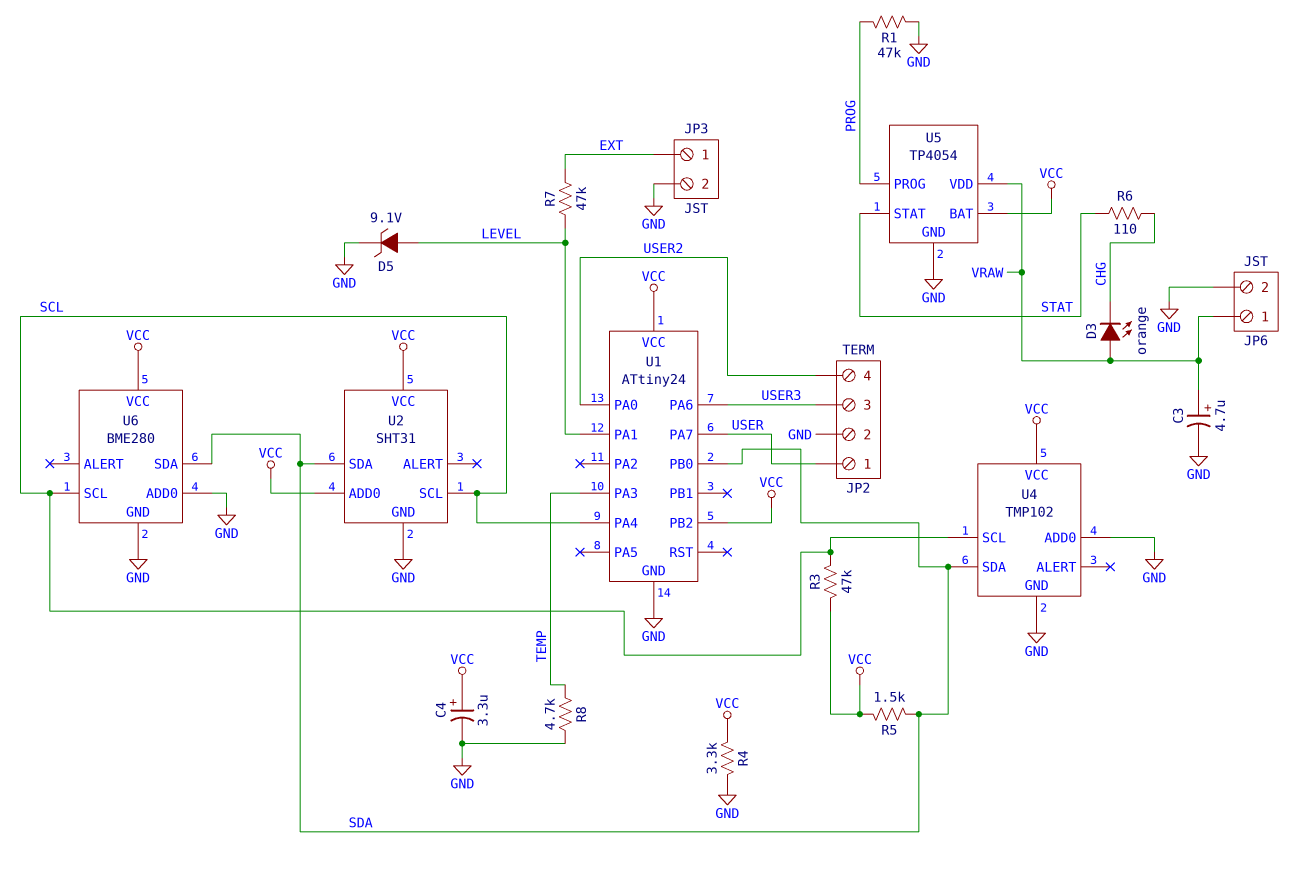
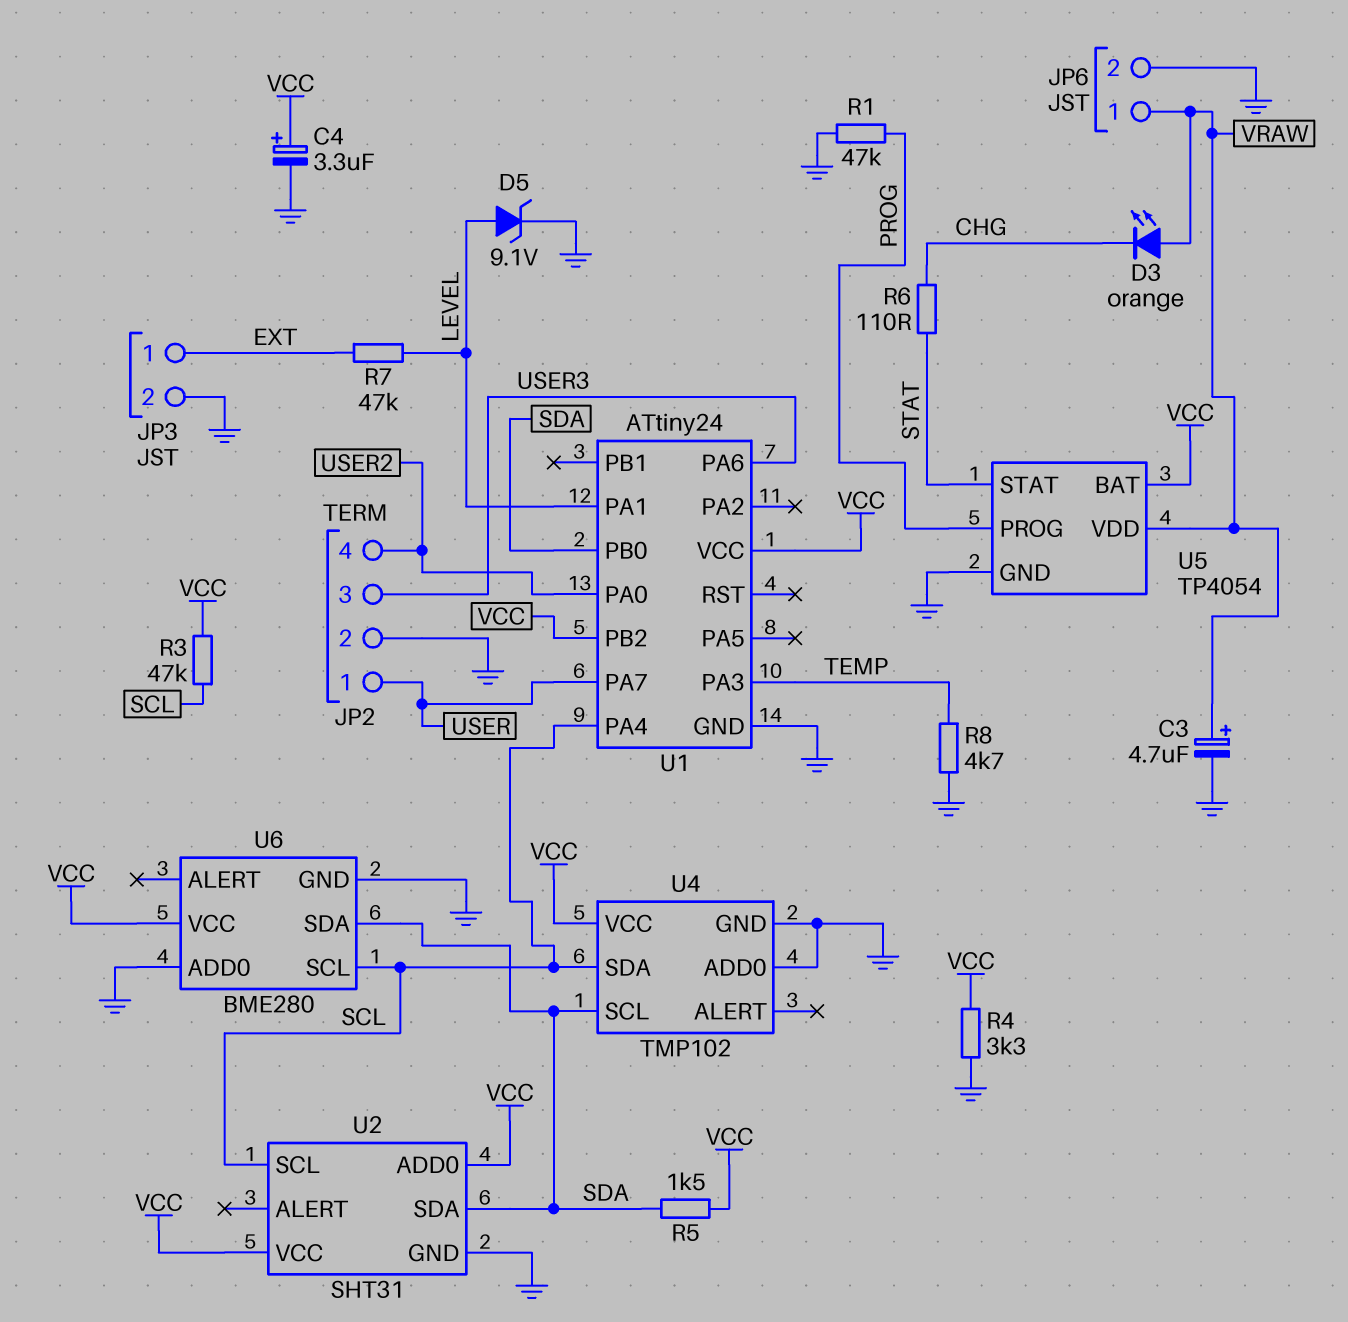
U4 pin SCL: SCL -> SDA
U4 pin SDA: SDA -> SCL

